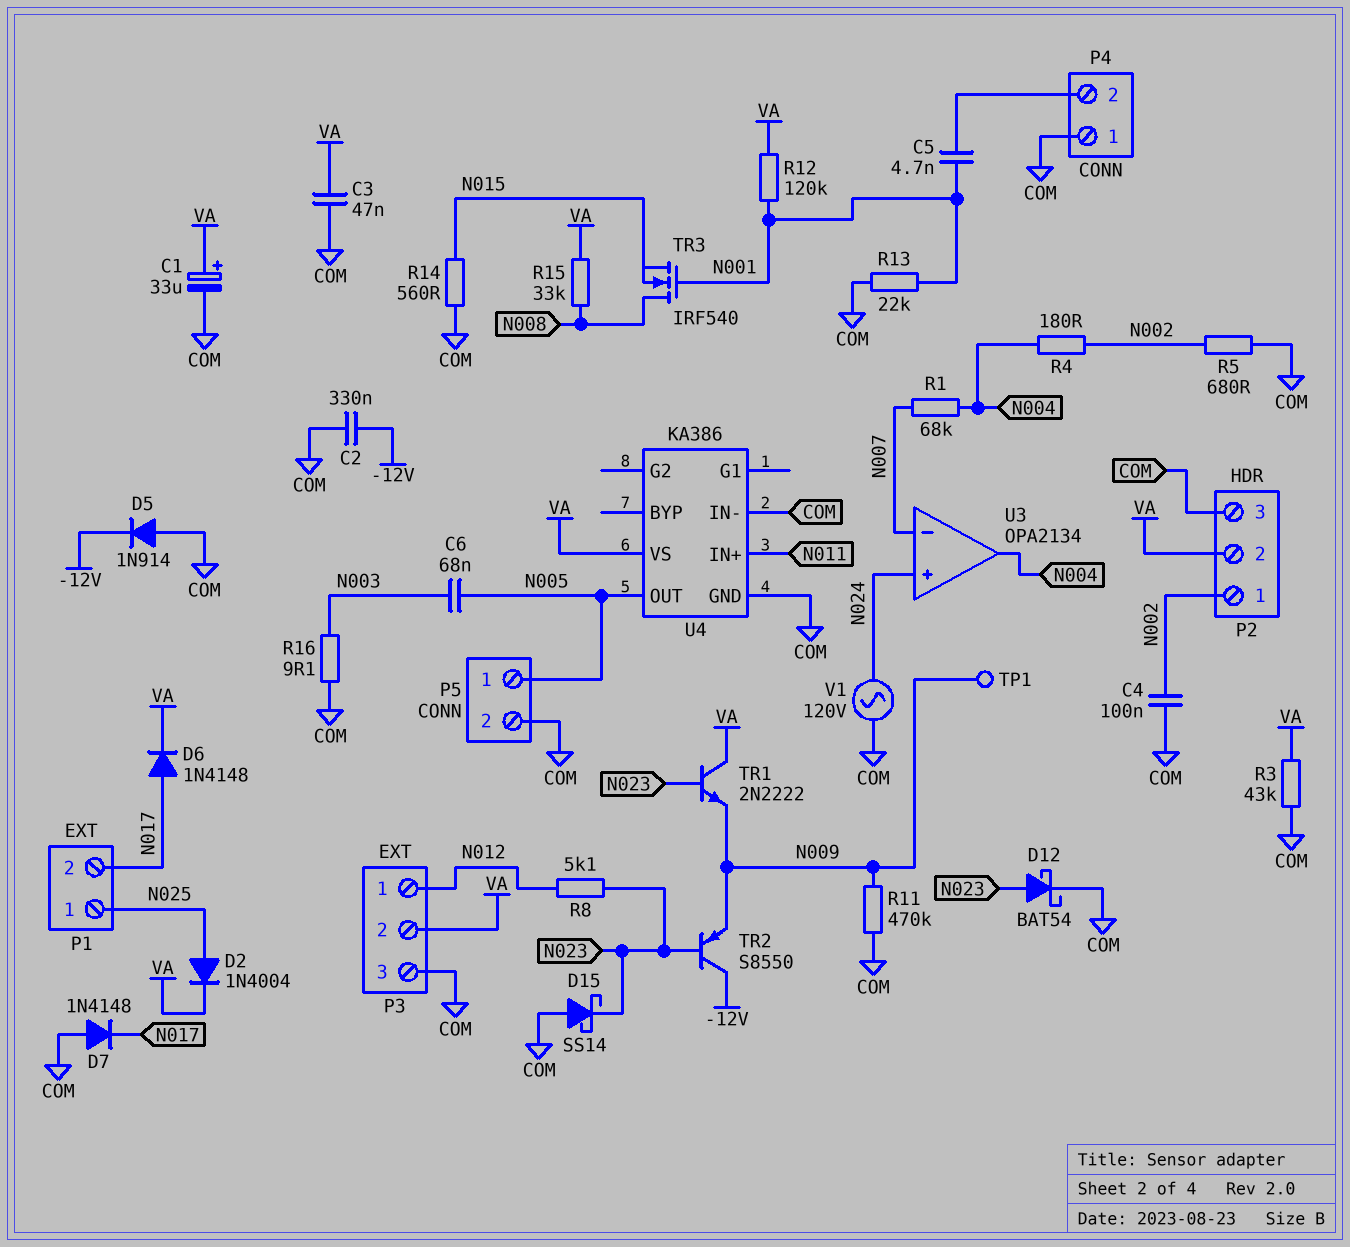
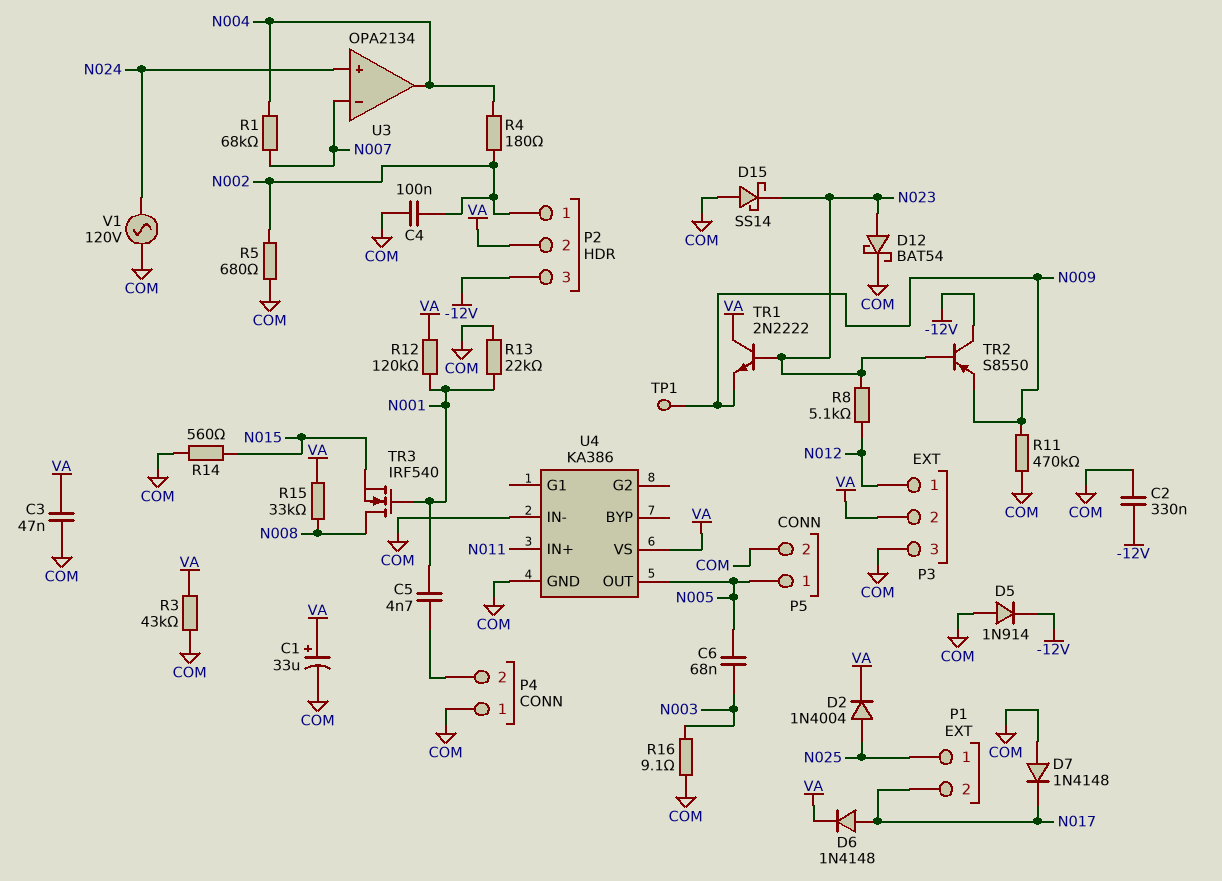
P2 pin 3: COM -> -12V

